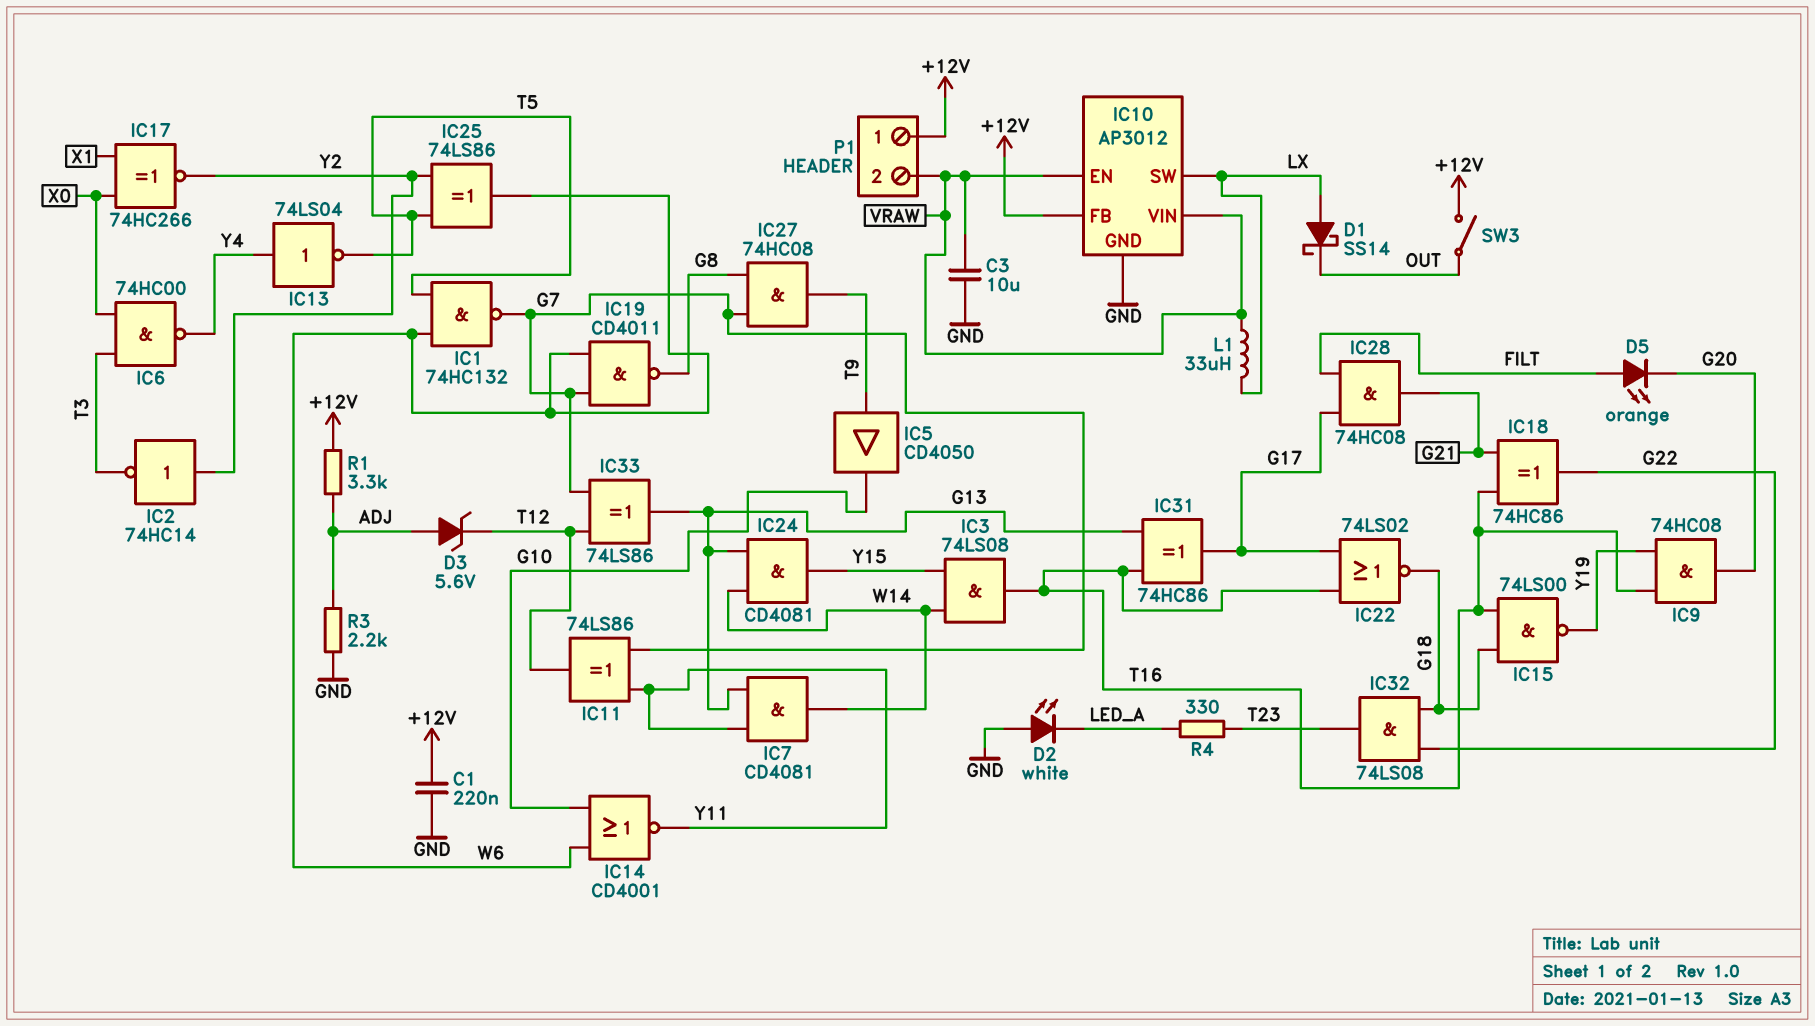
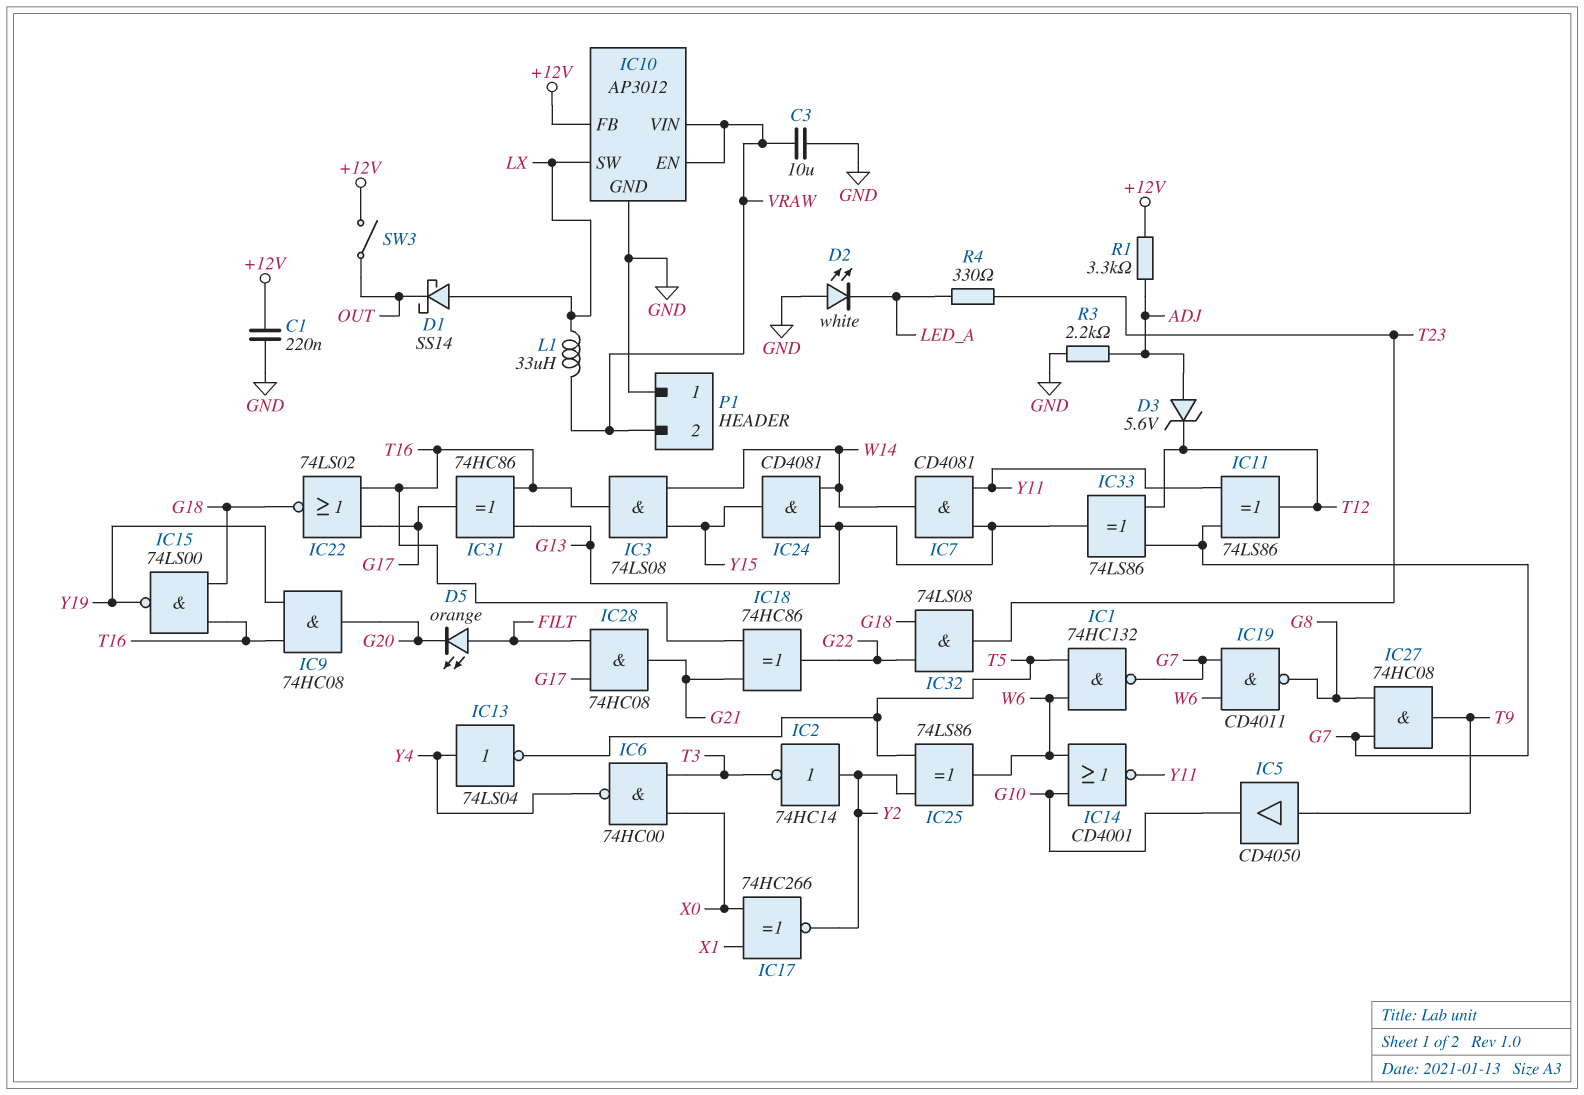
P1 pin 1: +12V -> GND

